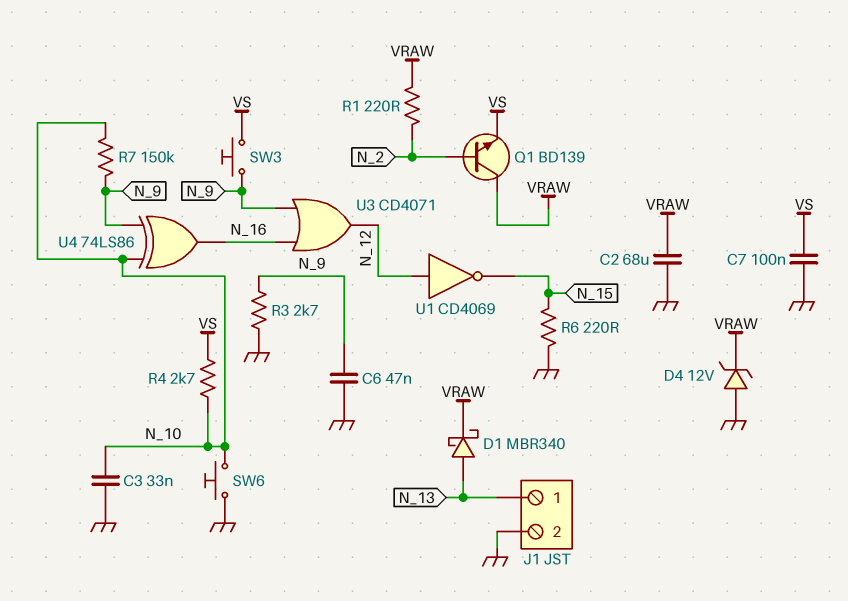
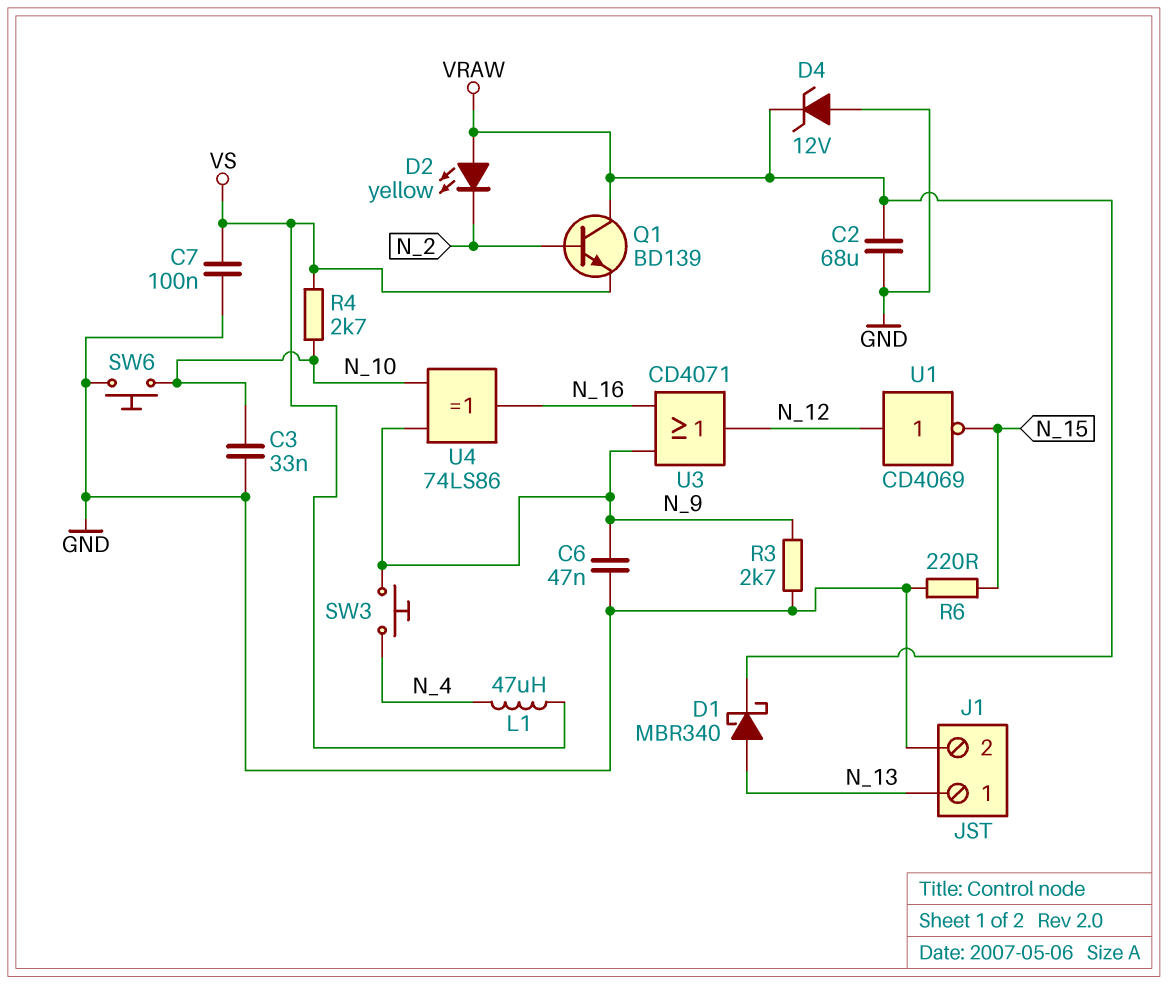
D2: none -> LED yellow (A VRAW, K N_2)
L1: none -> 47uH (N_4, VS)
R1: 220 (N_2, VRAW) -> none
R7: 150k (N_9, N_10) -> none
SW3: button (N_9, VS) -> button (N_4, N_9)

